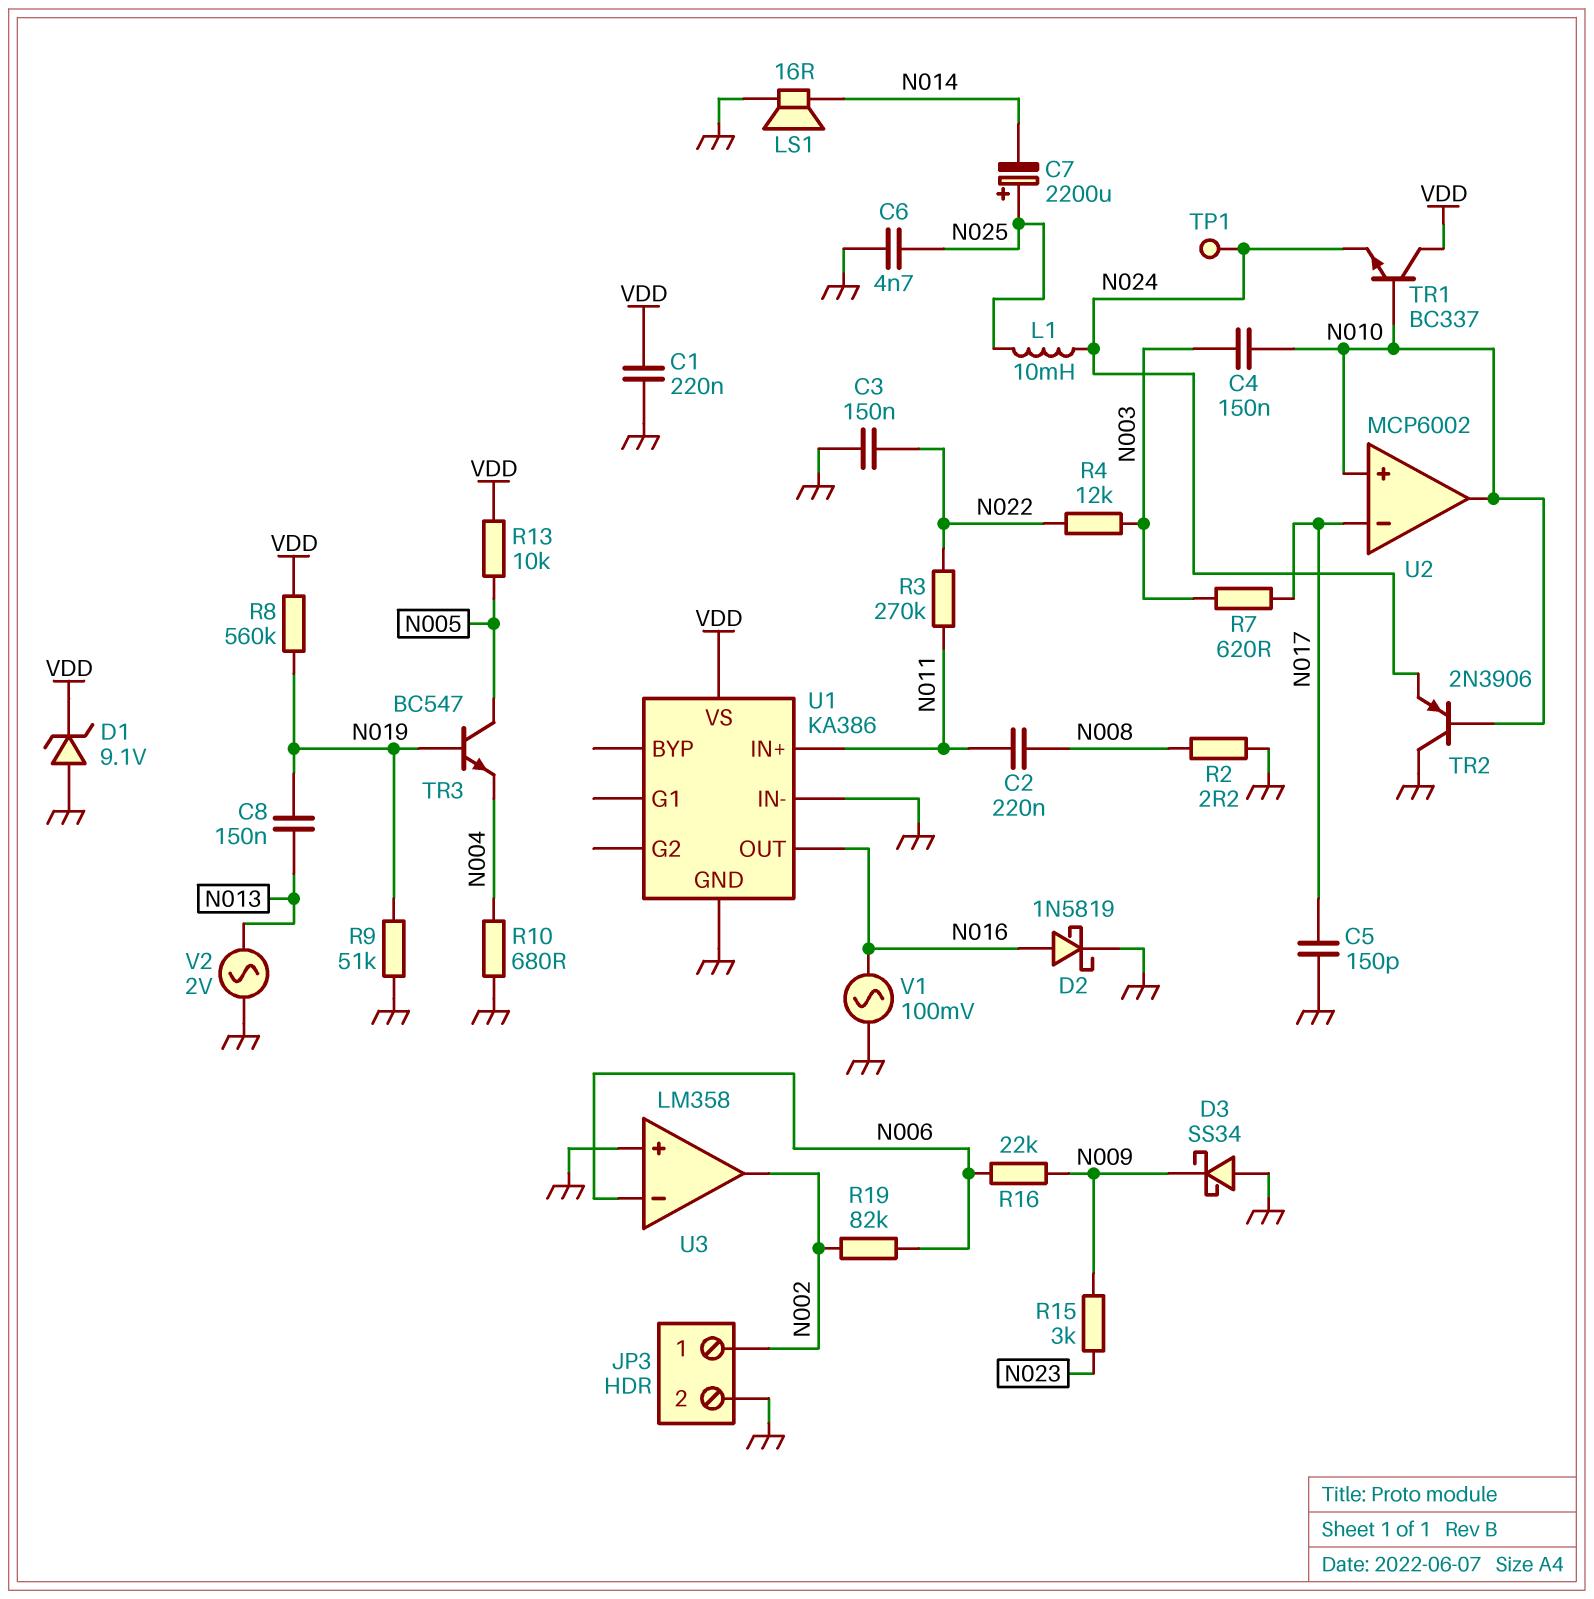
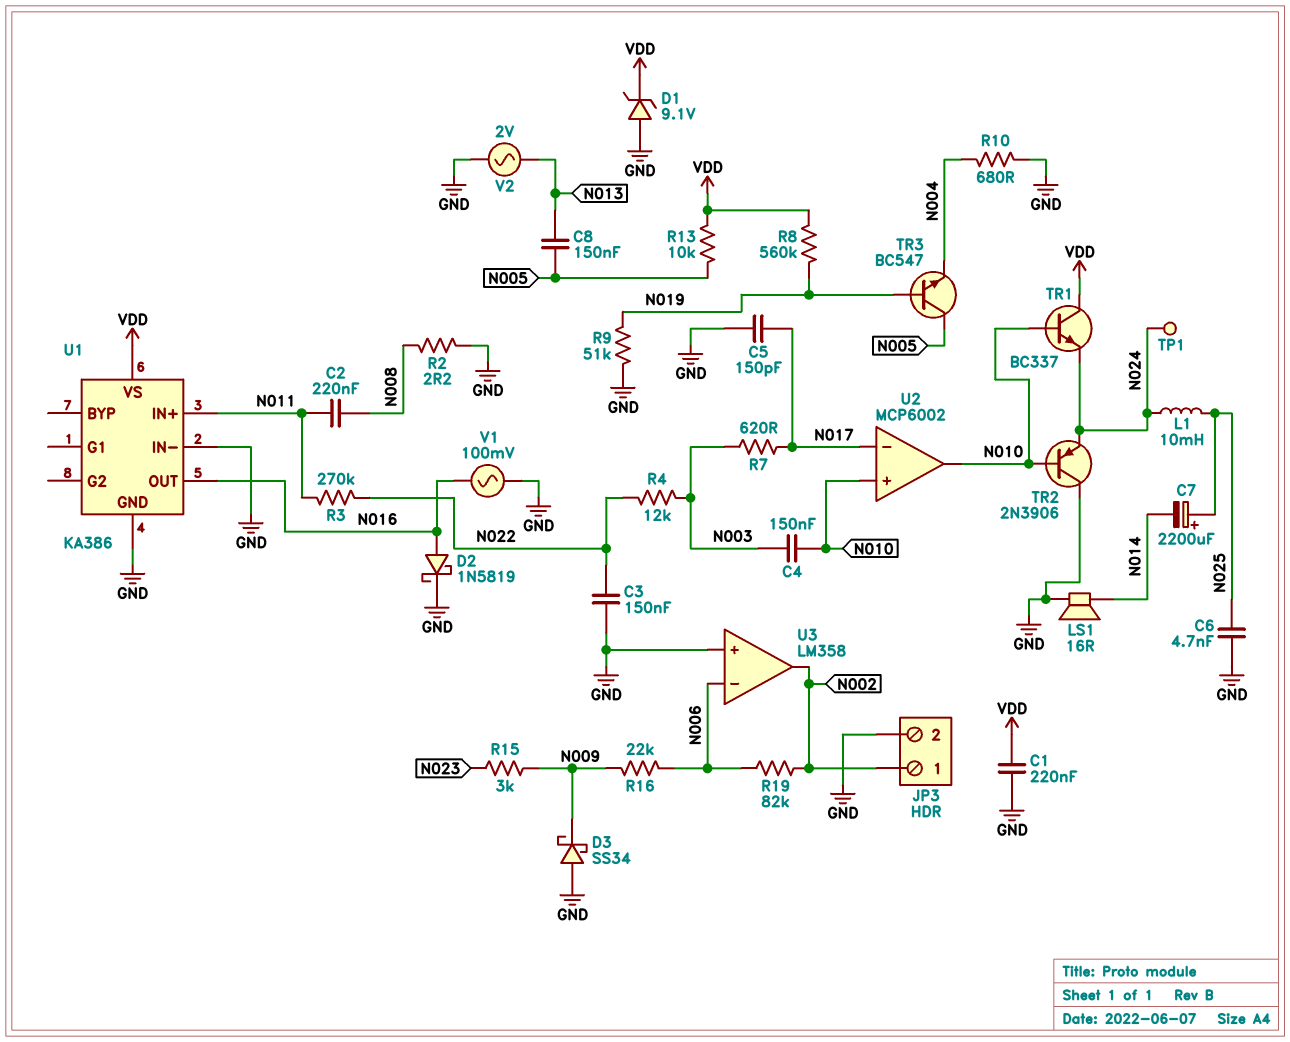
C8: 150nF (N013, N019) -> 150nF (N005, N013)

